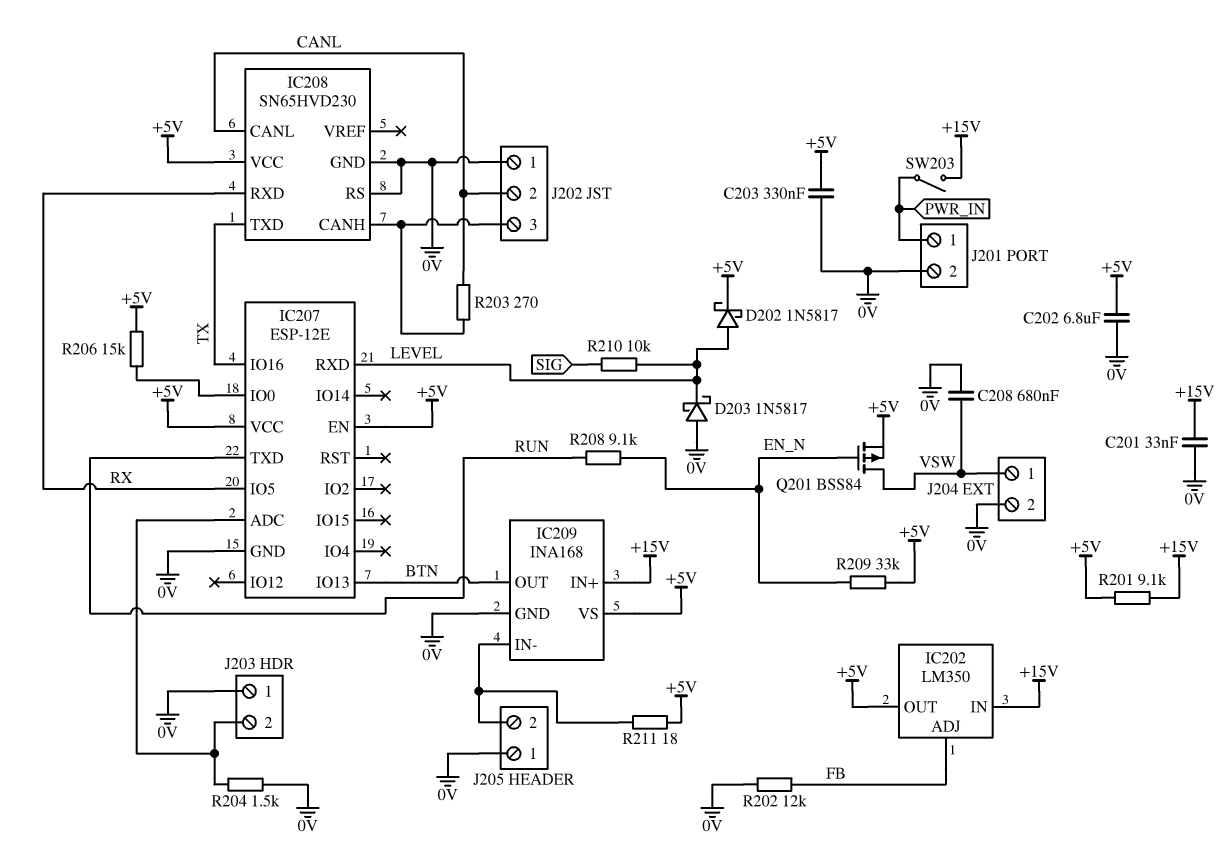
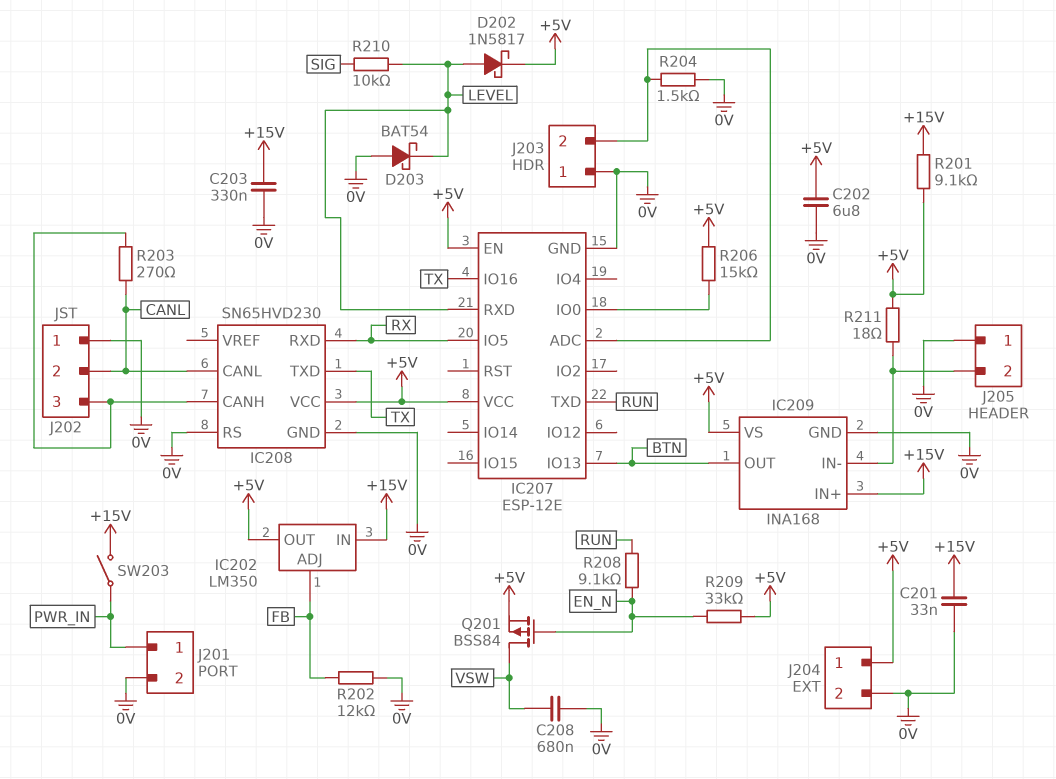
C203: 330nF (+5V, 0V) -> 330nF (+15V, 0V)
D203: schottky 1N5817 (A 0V, K LEVEL) -> schottky BAT54 (A 0V, K LEVEL)
J204 pin 1: VSW -> +5V

